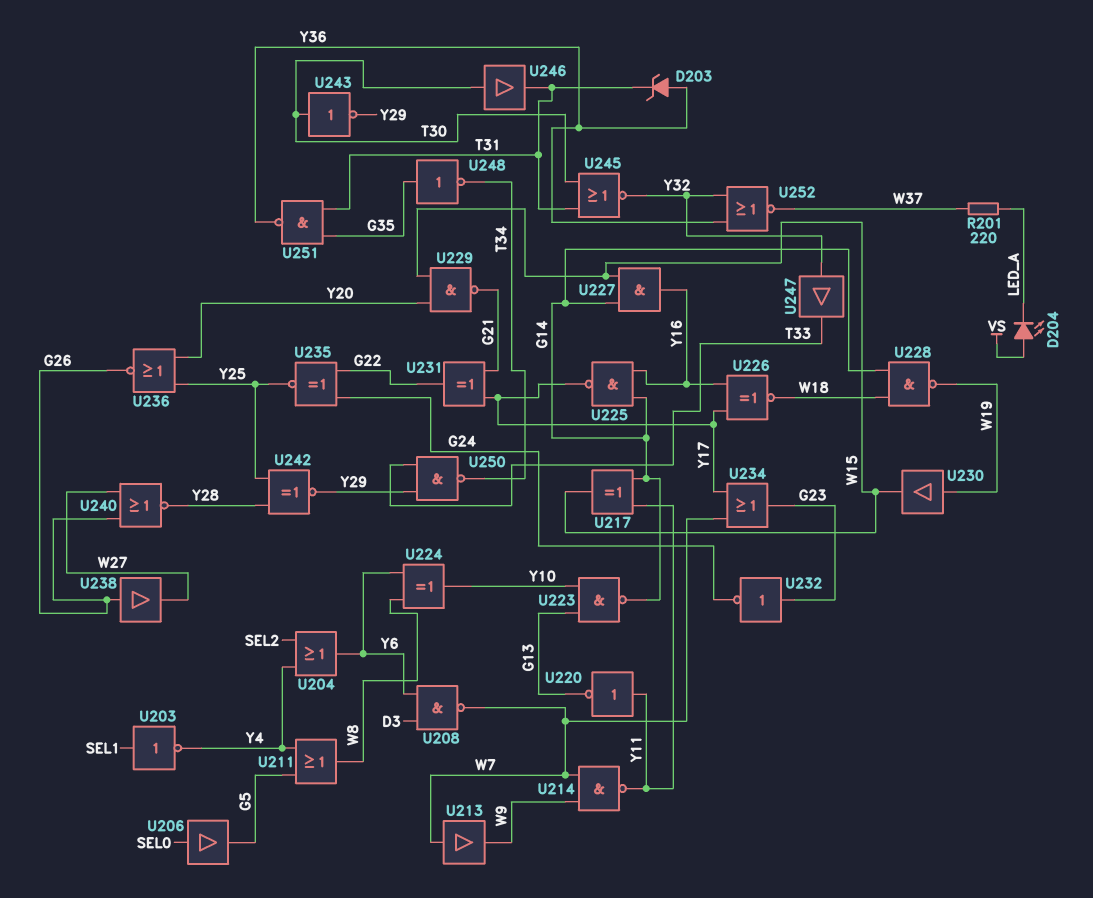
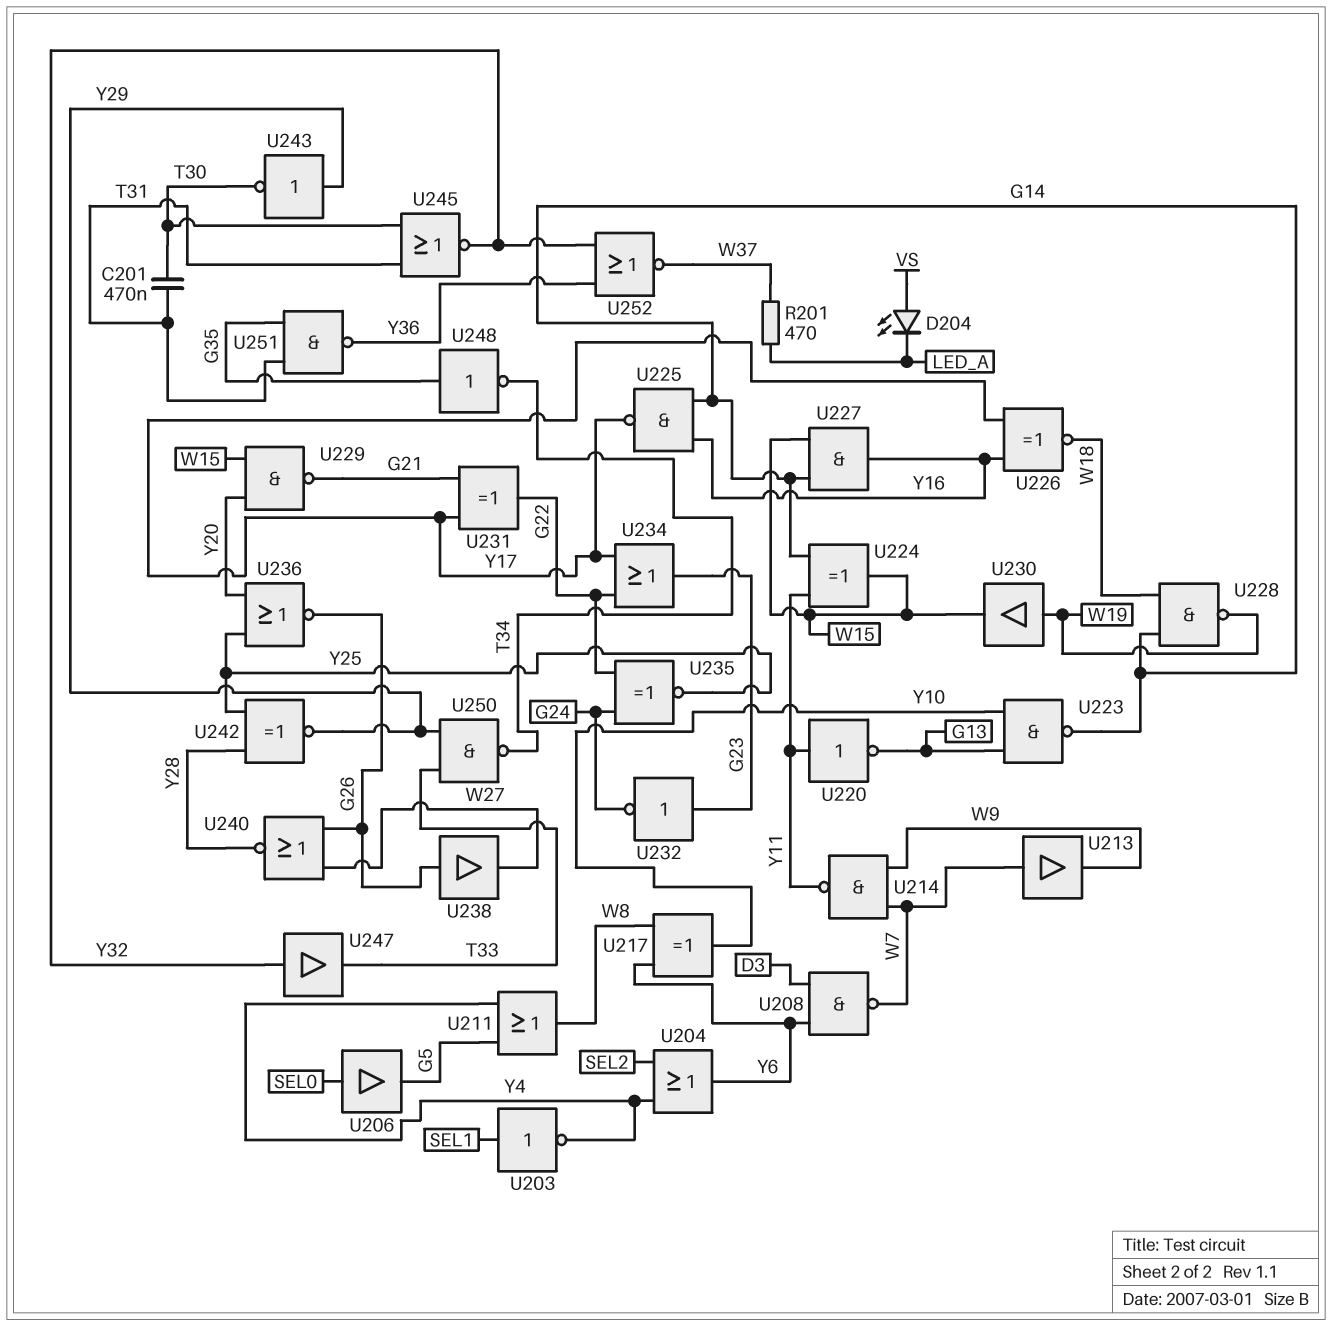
C201: none -> 470nF (T30, T31)
D203: zener (A Y36, K T31) -> none
R201: 220 (LED_A, W37) -> 470 (LED_A, W37)
U217: XOR (in G14, in Y11, out W15) -> XOR (in W8, in Y6, out Y10)
U224: XOR (in W8, in Y6, out Y10) -> XOR (in G14, in Y11, out W15)
U234: OR (in W7, in Y17, out G23) -> OR (in G22, in Y17, out G23)
U243: NOT (in T30, out Y29) -> NOT (in Y29, out T30)
U246: buffer (in T30, out T31) -> none

